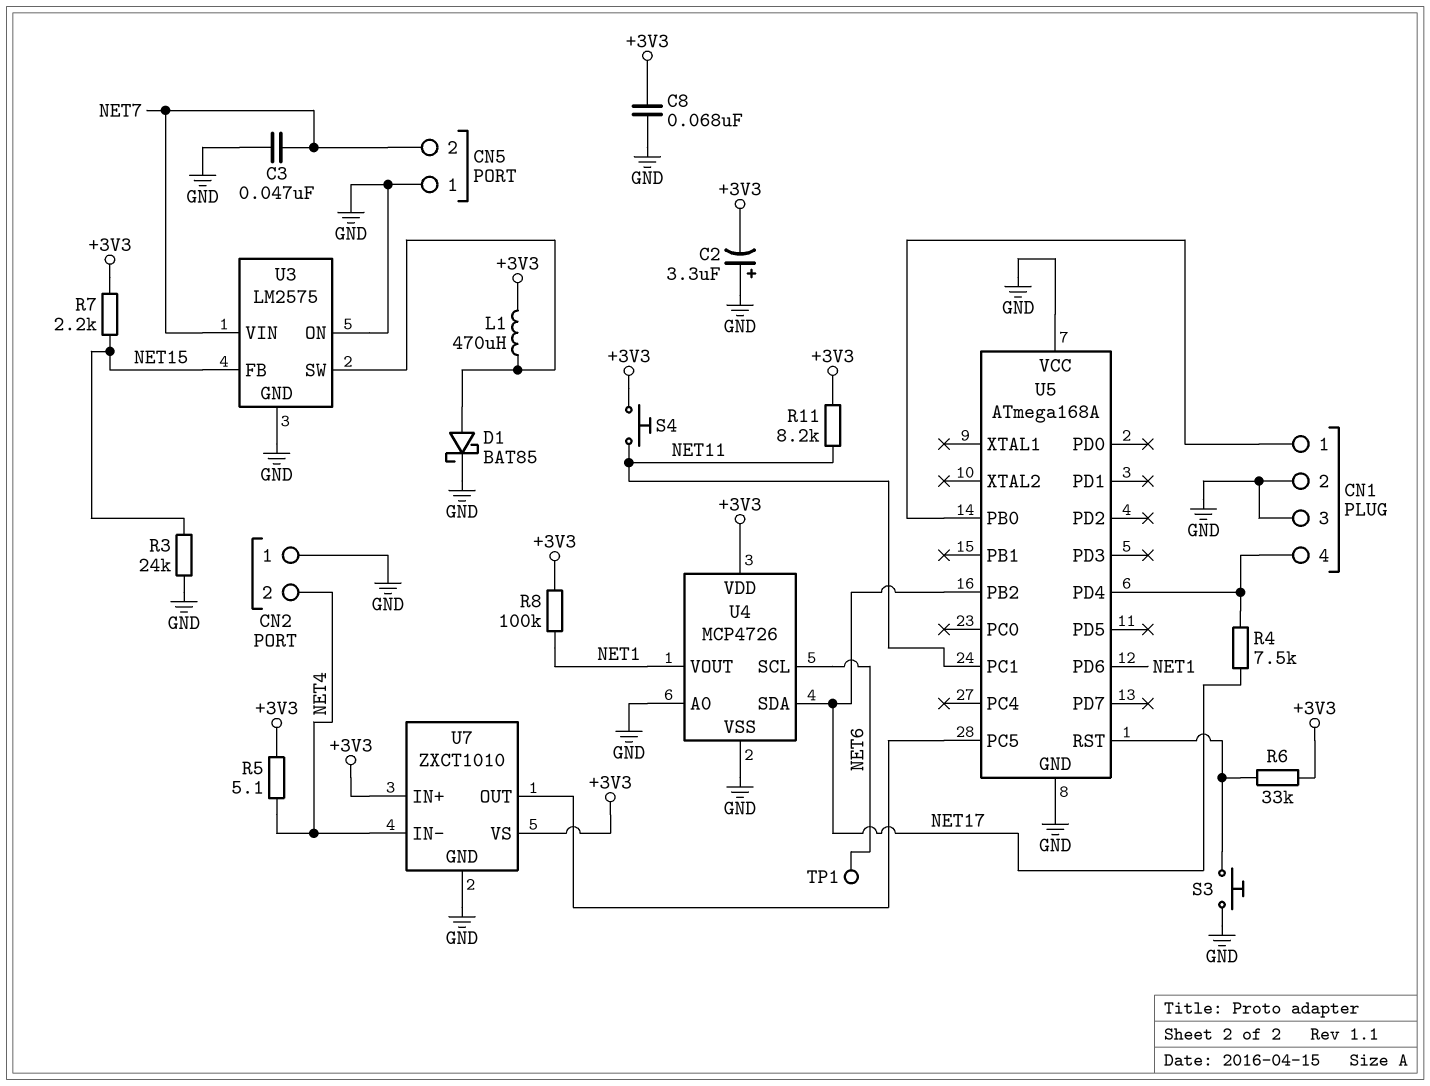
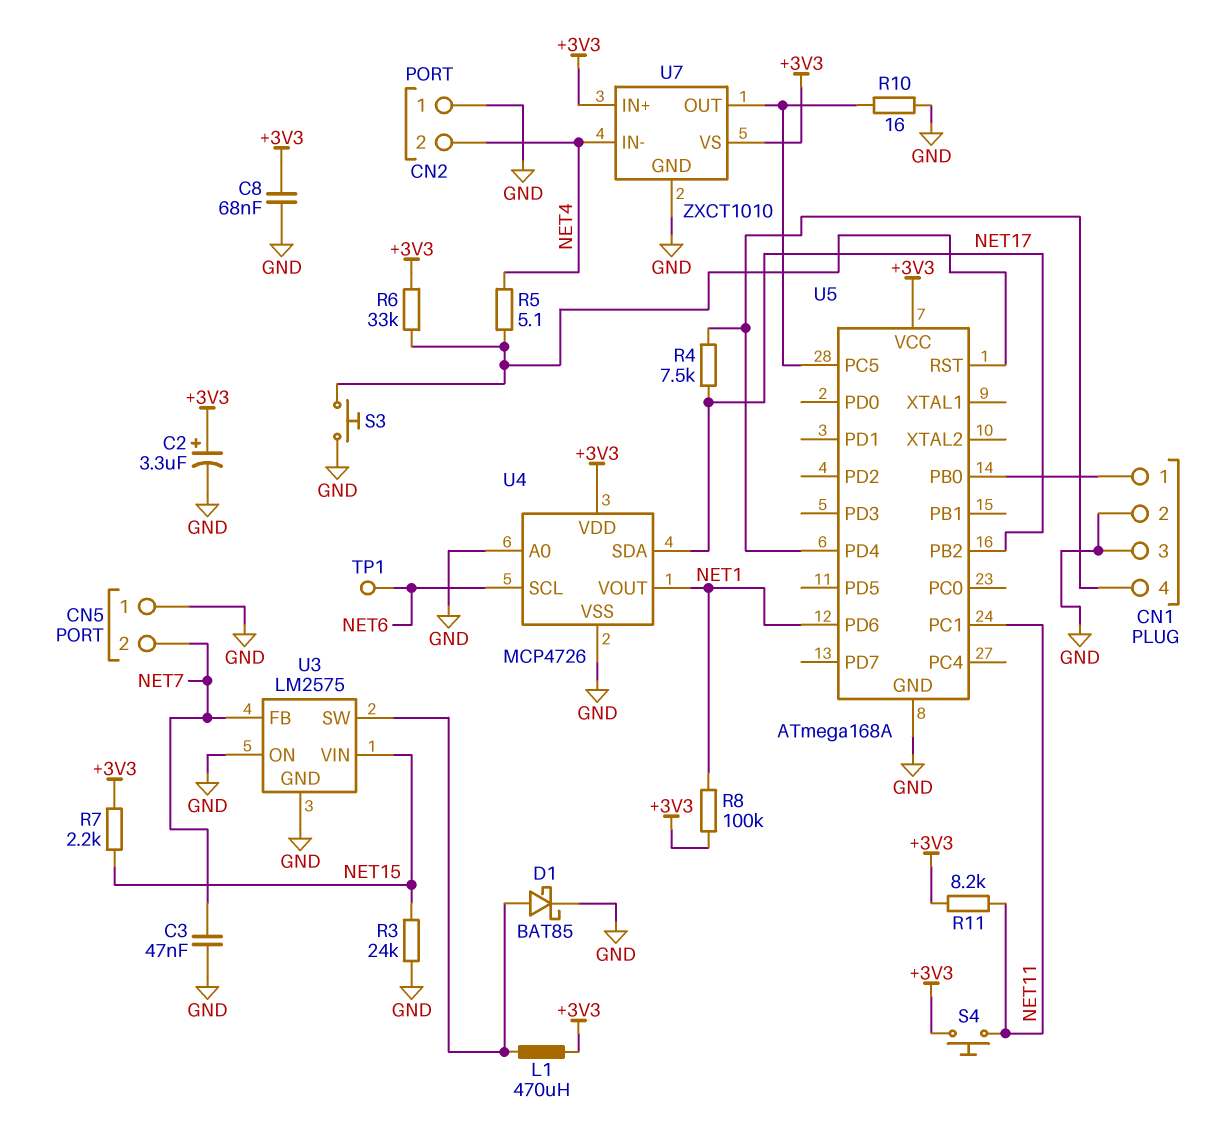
C2: 3.3uF (plus GND, minus +3V3) -> 3.3uF (plus +3V3, minus GND)
R5: 5.1 (+3V3, NET4) -> 5.1 (NET4, U5/RST)
R10: none -> 16 (GND, U5/PC5)
U3 pin FB: NET15 -> NET7
U3 pin VIN: NET7 -> NET15
U5 pin VCC: GND -> +3V3

